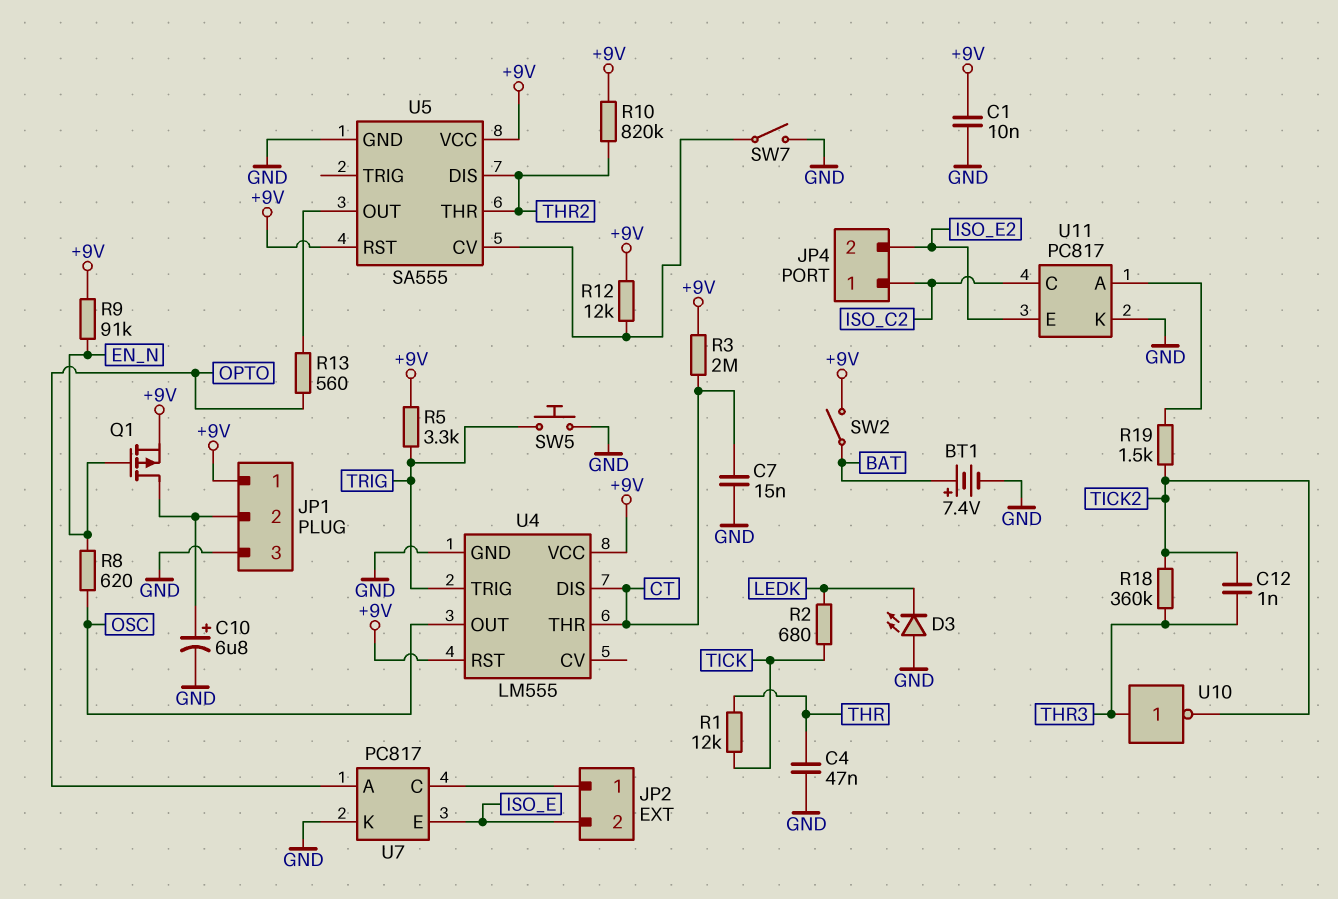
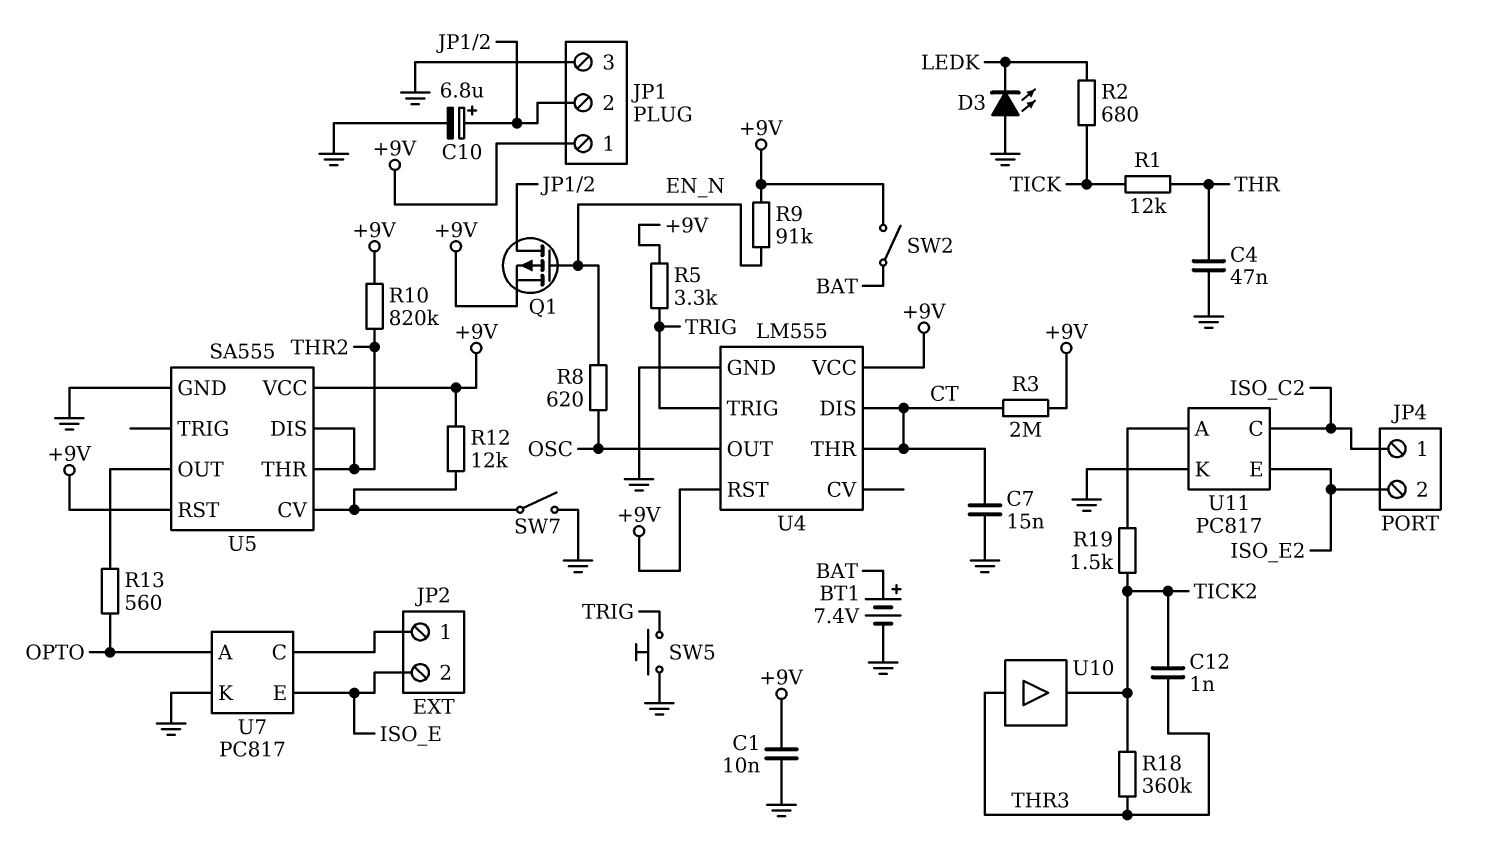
U10: NOT (in THR3, out TICK2) -> buffer (in THR3, out TICK2)

